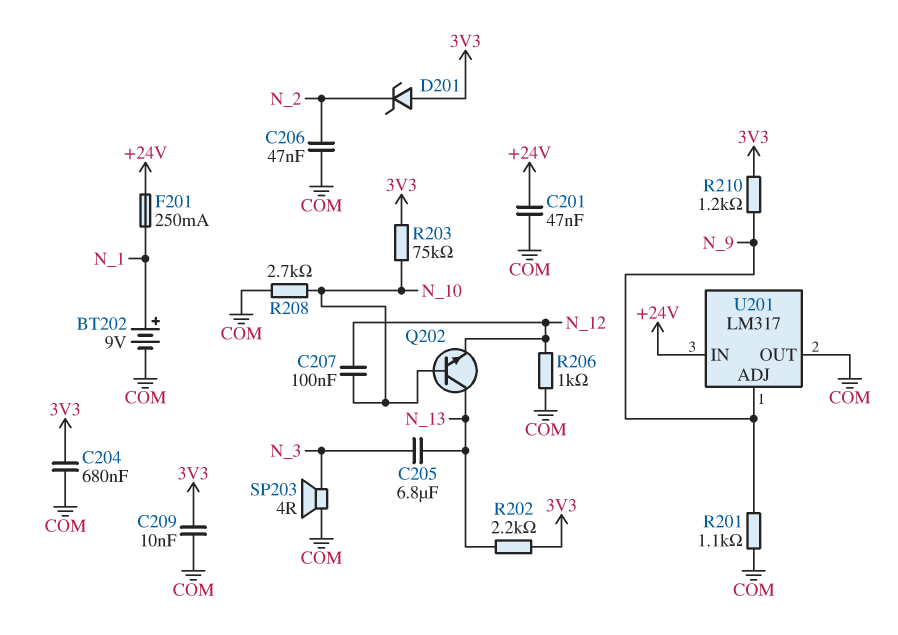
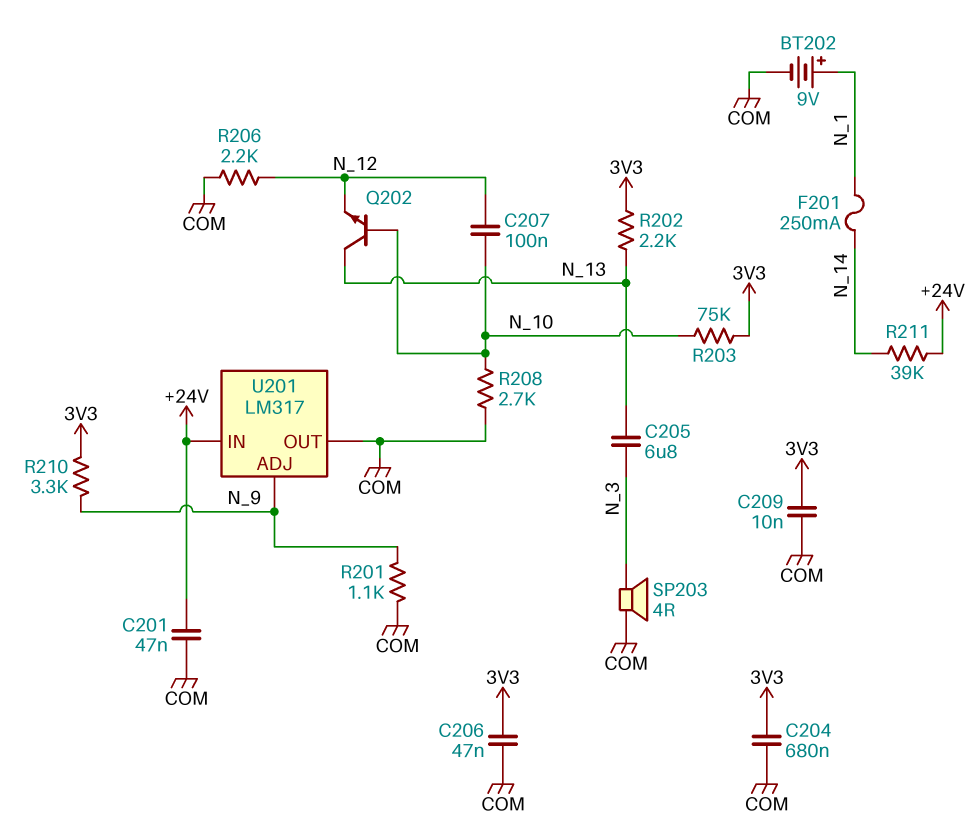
C206: 47nF (COM, N_2) -> 47nF (3V3, COM)
D201: zener (A 3V3, K N_2) -> none
F201: 250mA (+24V, N_1) -> 250mA (N_1, N_14)
R206: 1k (COM, N_12) -> 2.2k (COM, N_12)
R210: 1.2k (3V3, N_9) -> 3.3k (3V3, N_9)
R211: none -> 39k (+24V, N_14)

